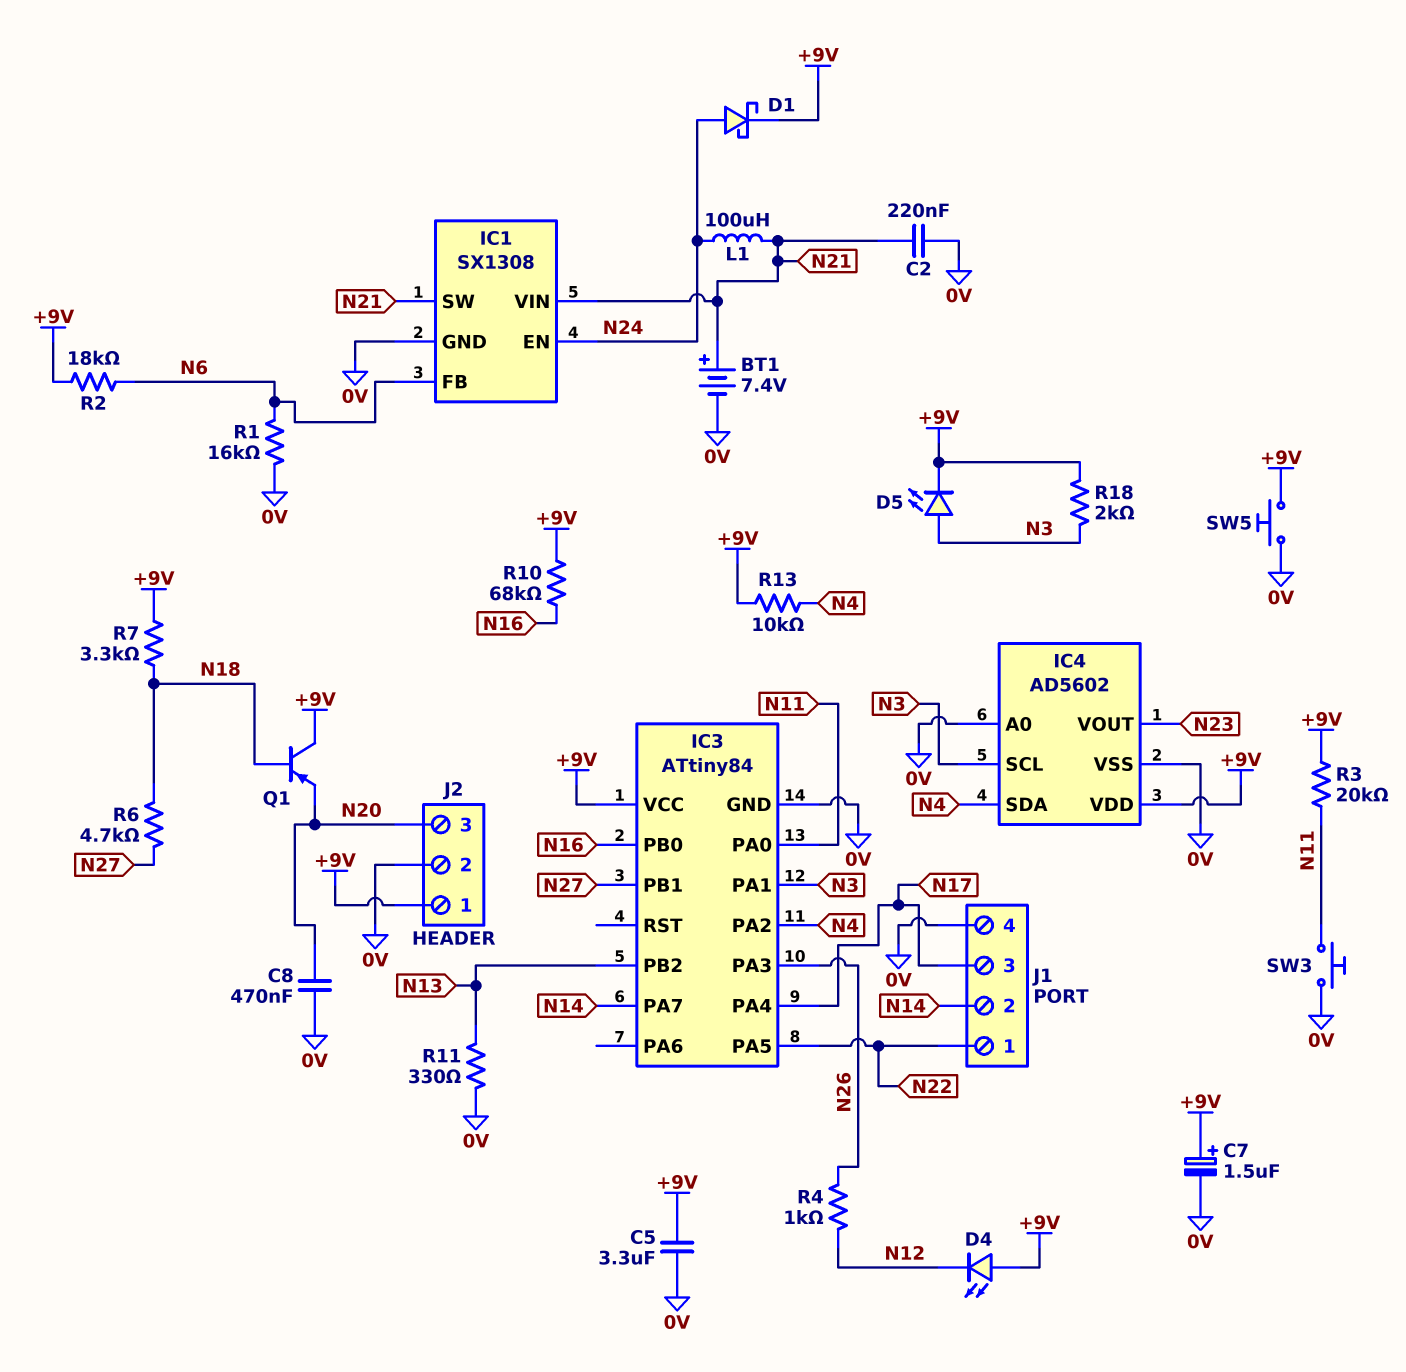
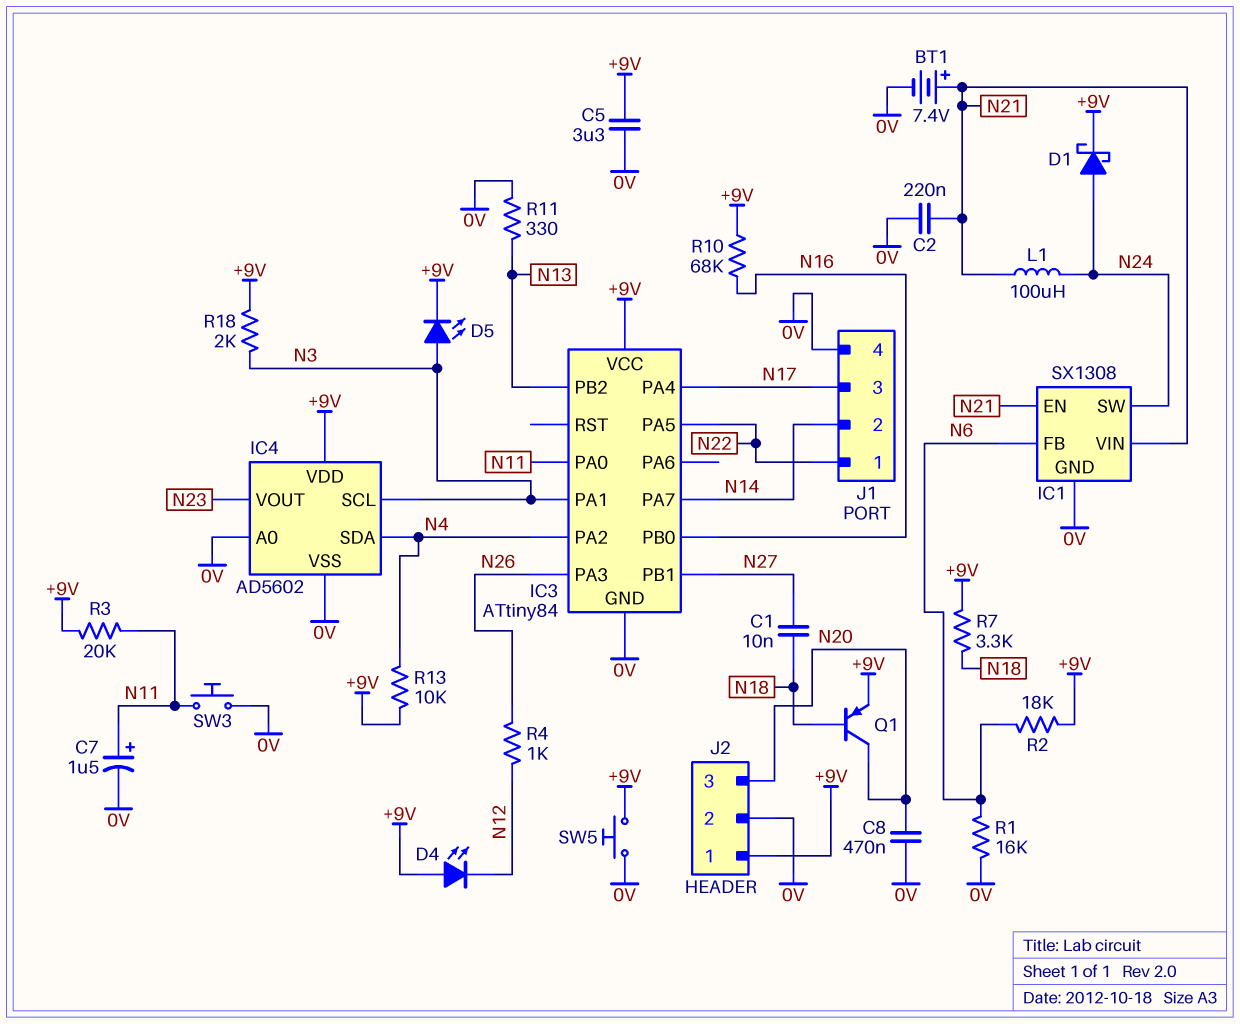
C1: none -> 10nF (N18, N27)
C7: 1.5uF (plus +9V, minus 0V) -> 1.5uF (plus N11, minus 0V)
IC1 pin EN: N24 -> N21
IC1 pin SW: N21 -> N24
Q1: PNP (B N18, C +9V, E N20) -> PNP (B N18, C N20, E +9V)
R6: 4.7k (N18, N27) -> none

